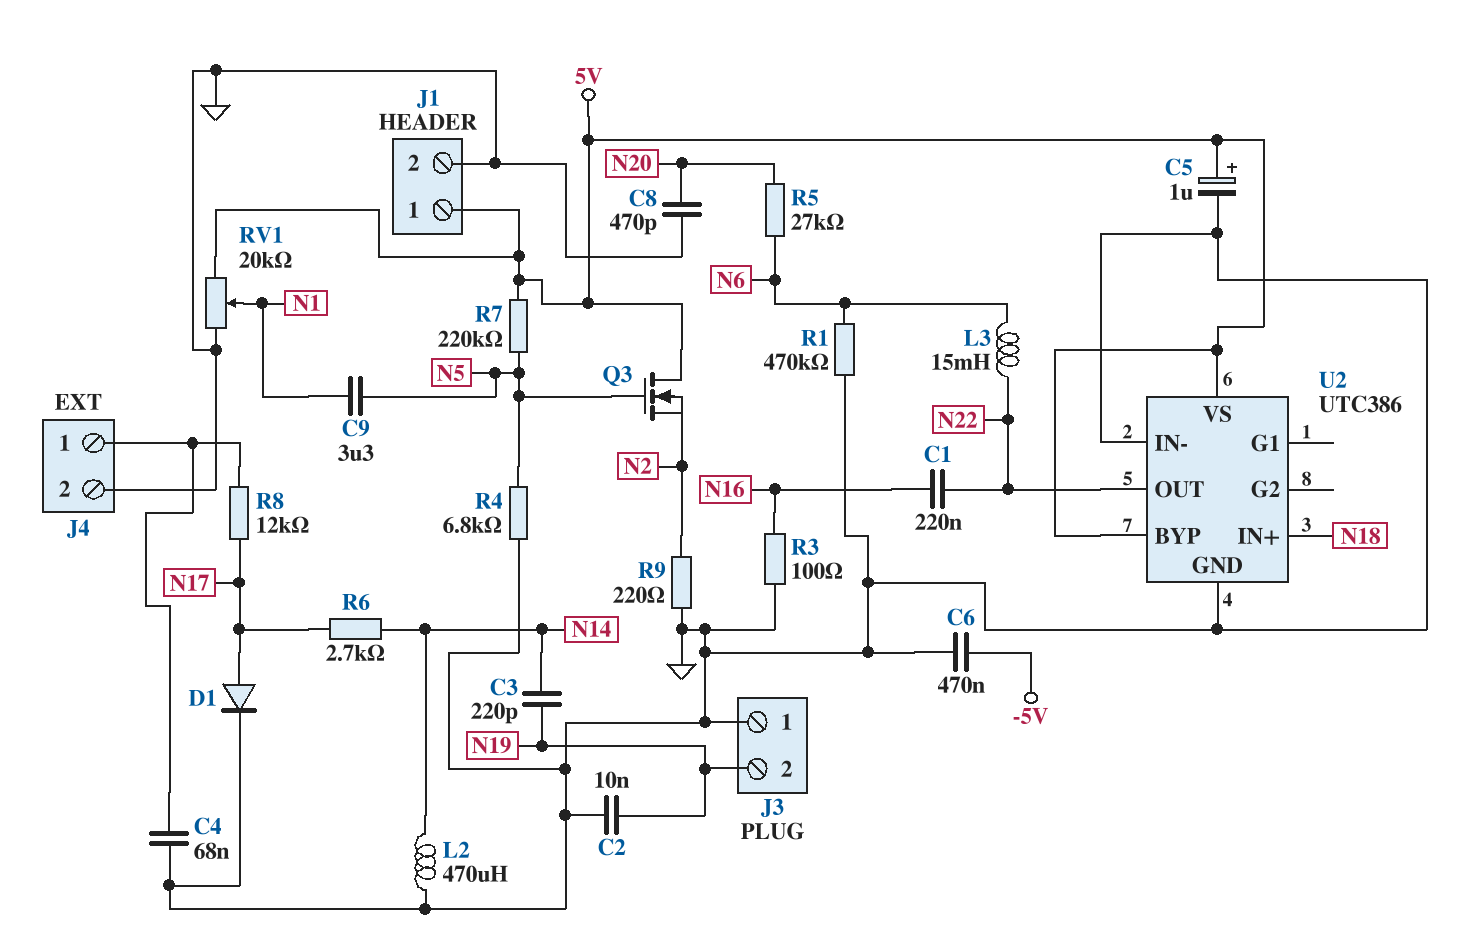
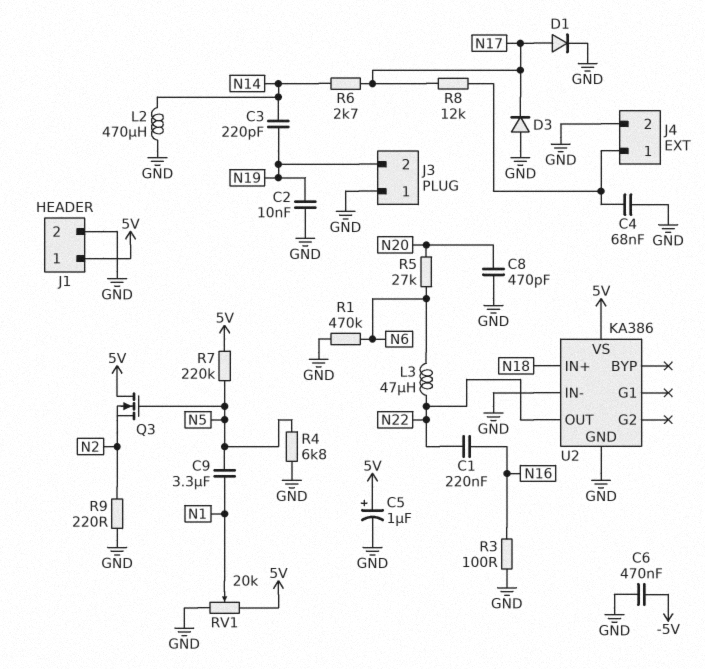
D3: none -> diode (A GND, K N17)
L3: 15mH (N6, N22) -> 47uH (N6, N22)
U2: UTC386 -> KA386
U2 pin BYP: 5V -> none

